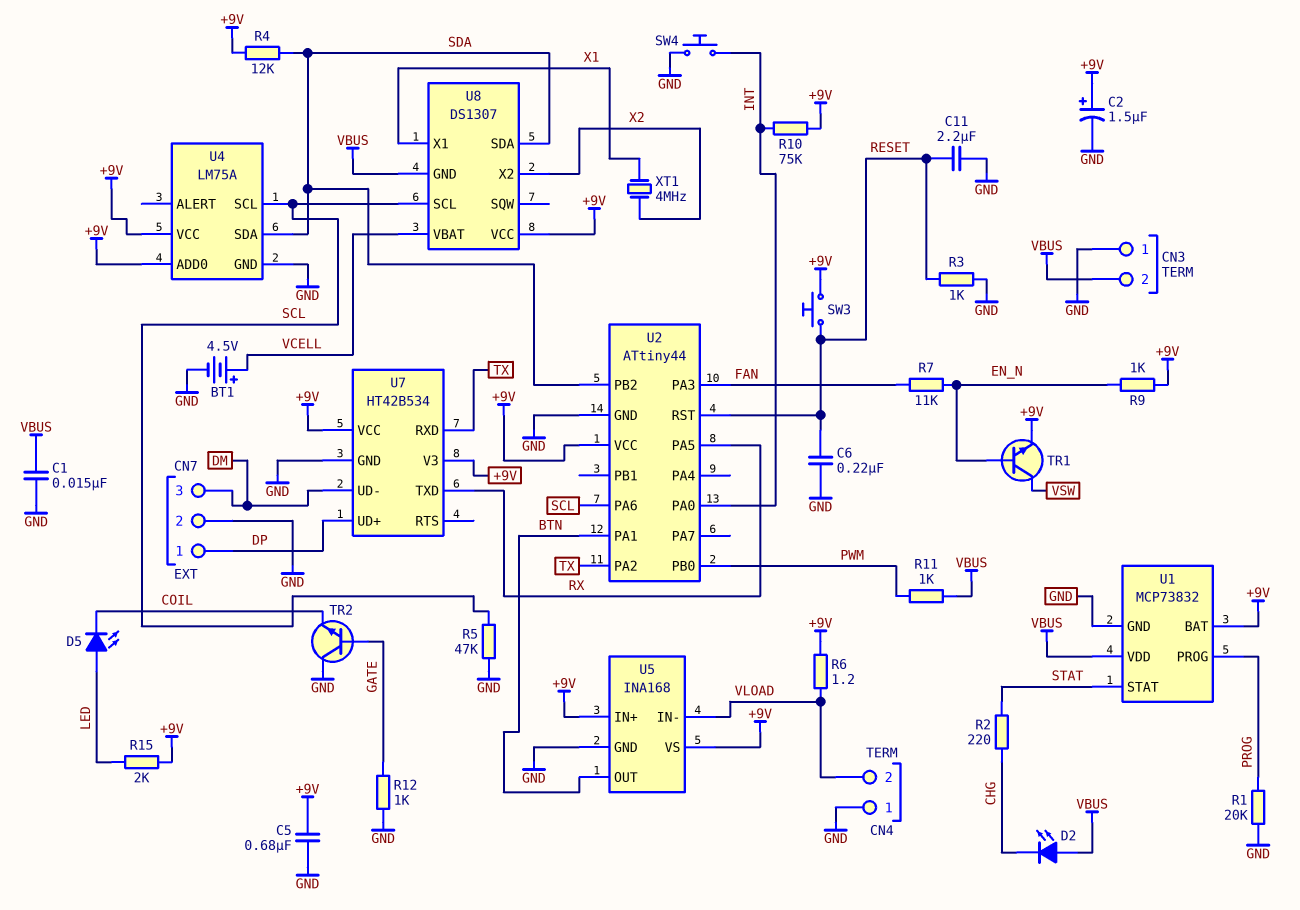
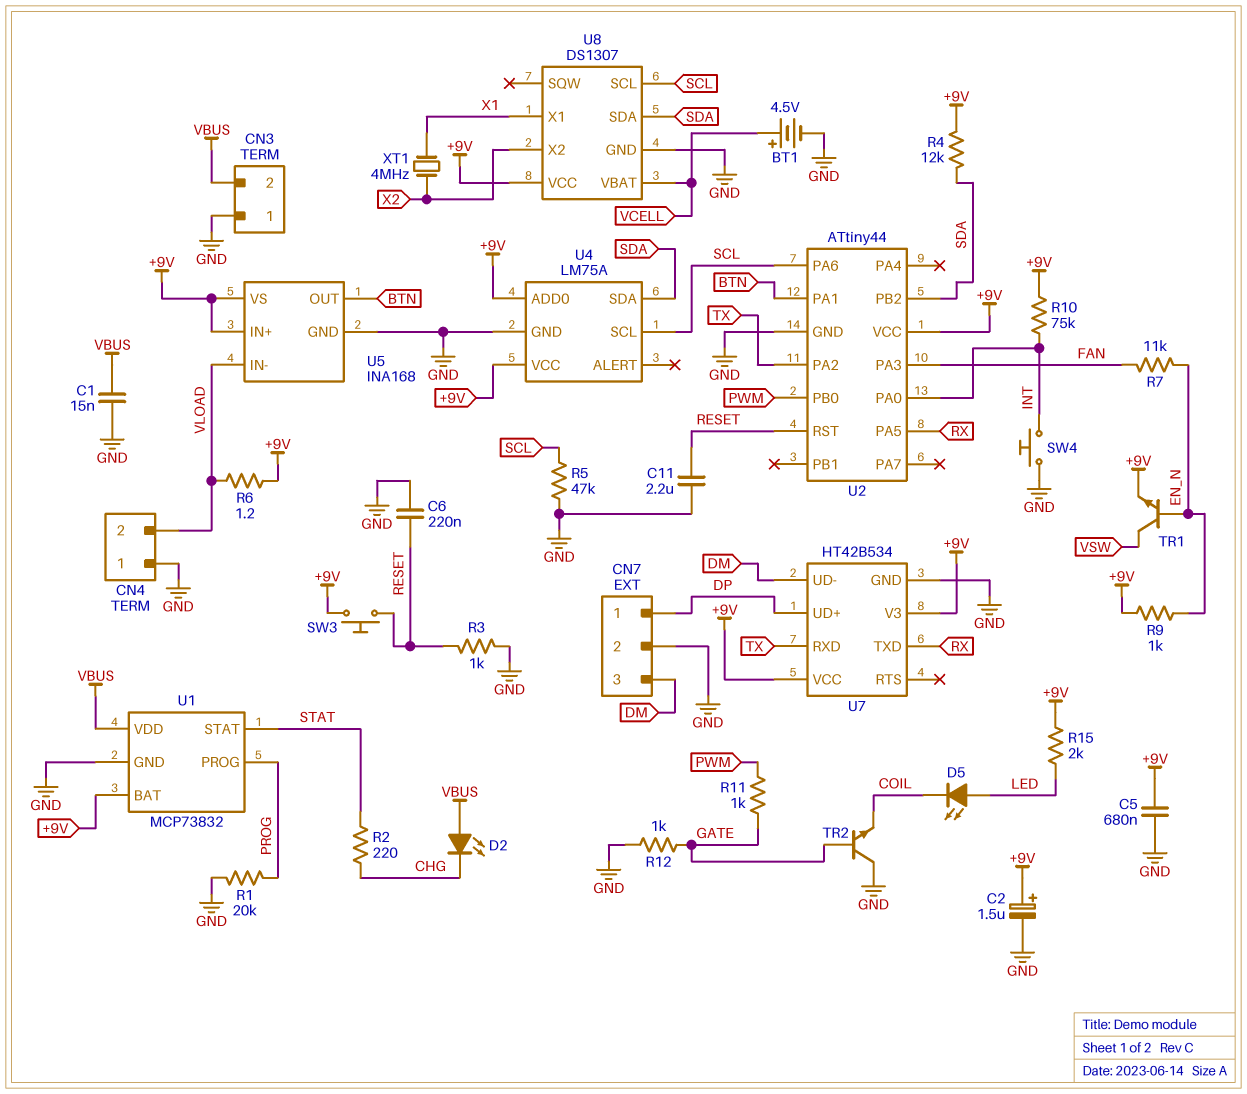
R11: 1k (PWM, VBUS) -> 1k (GATE, PWM)
U8 pin GND: VBUS -> GND

